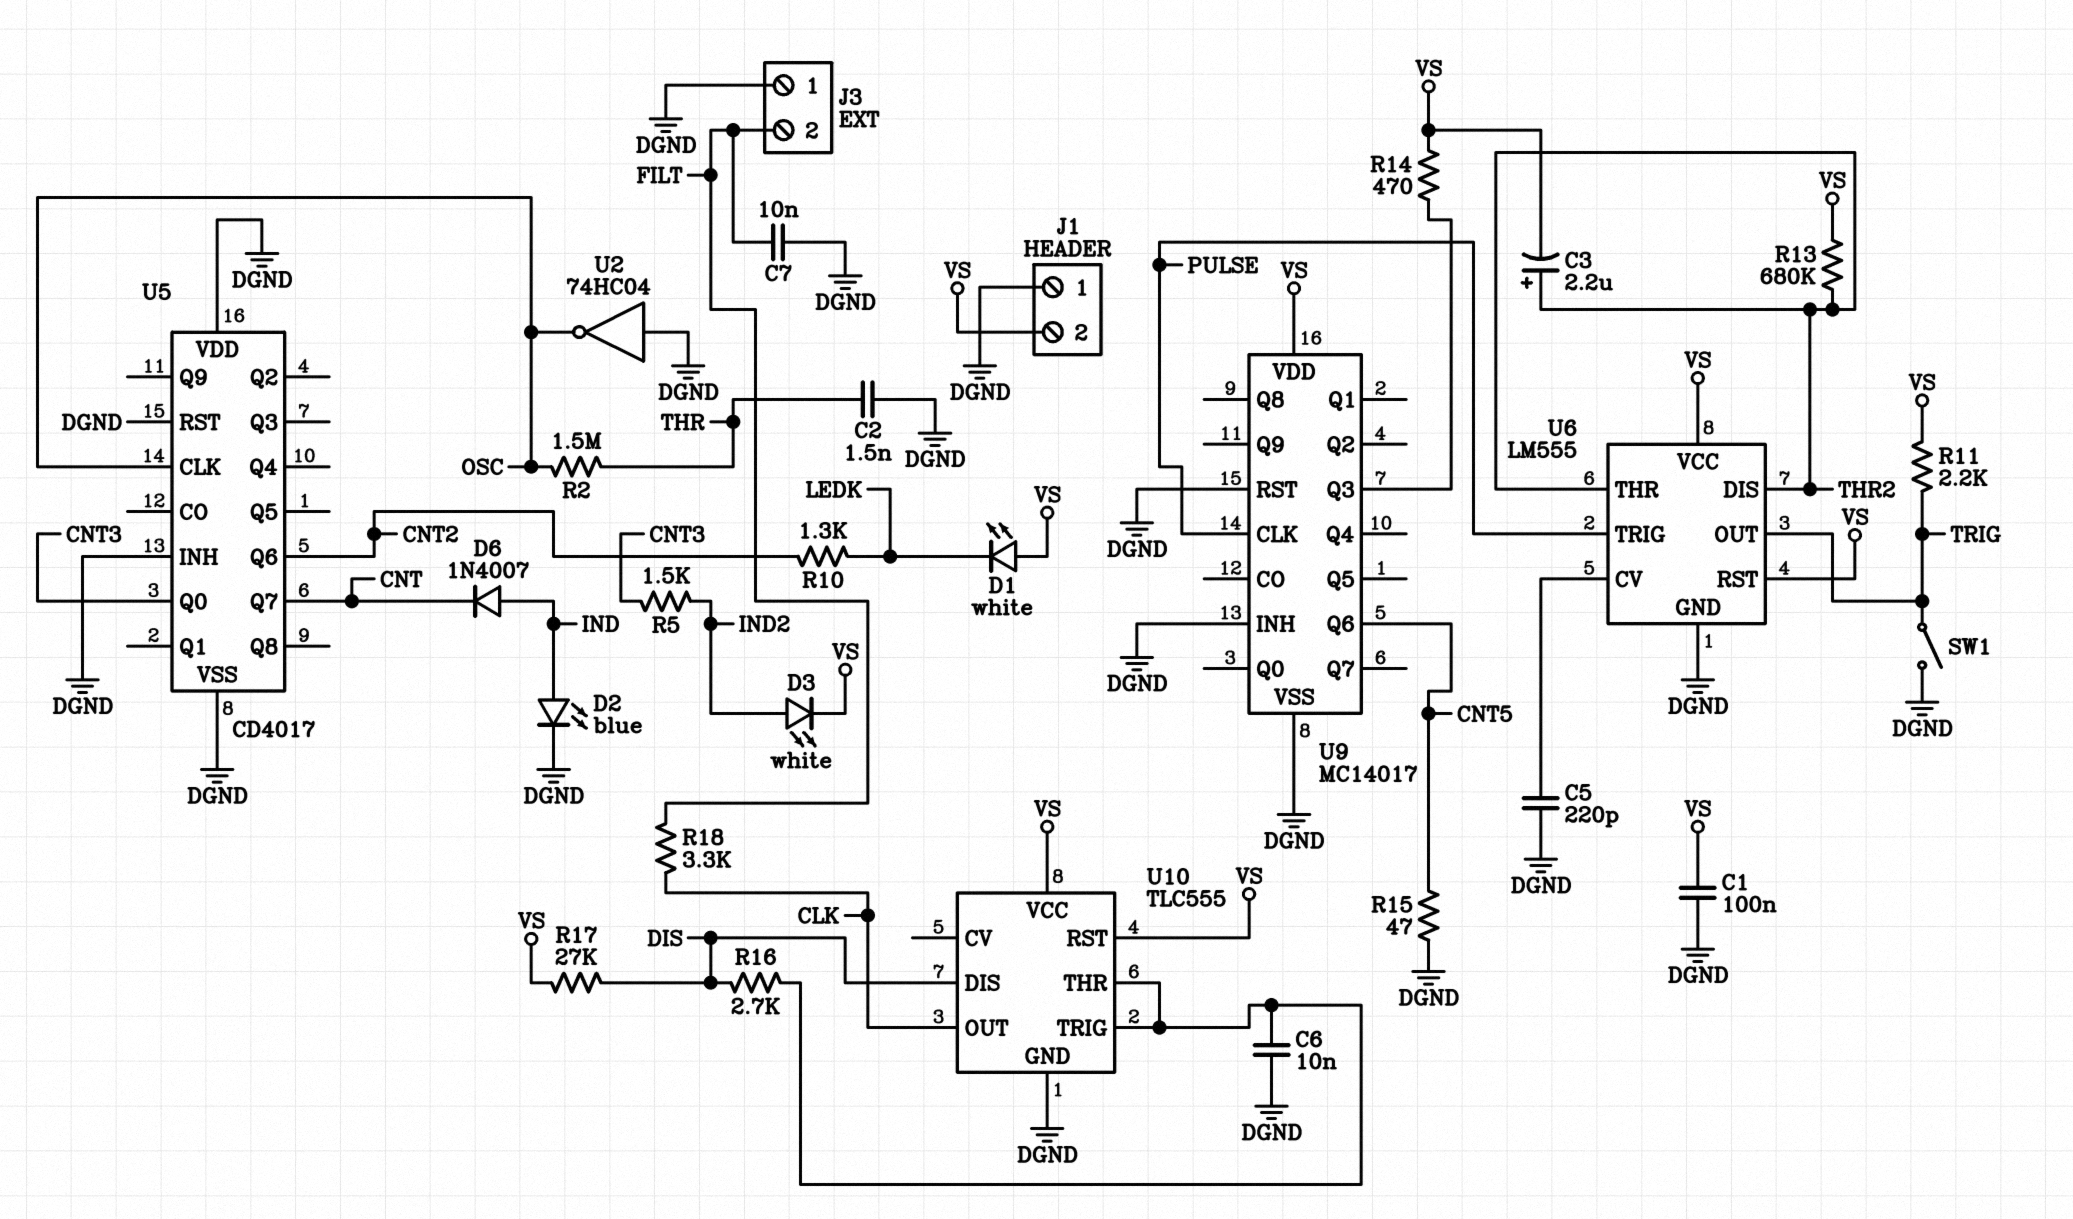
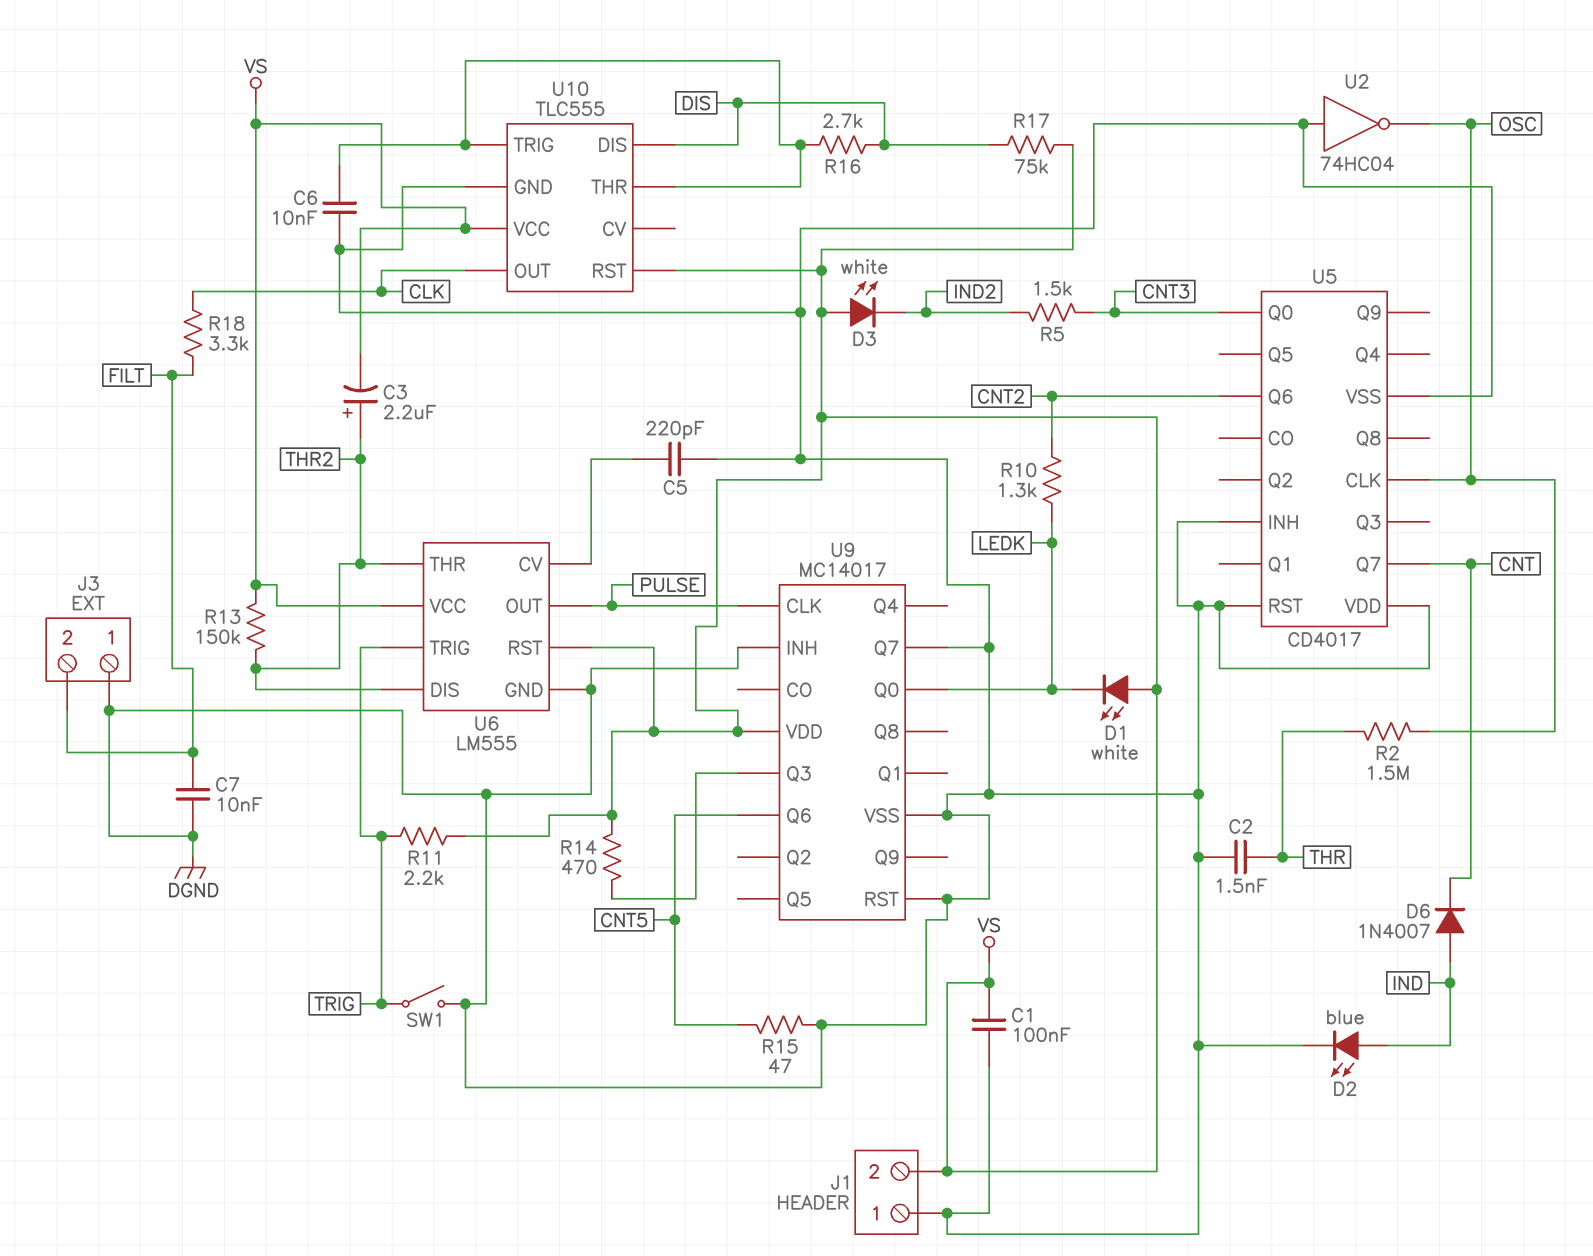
D3: LED white (A IND2, K VS) -> LED white (A VS, K IND2)
R13: 680k (THR2, VS) -> 150k (THR2, VS)
R17: 27k (DIS, VS) -> 75k (DIS, VS)
U6 pin OUT: TRIG -> PULSE
U6 pin TRIG: PULSE -> TRIG
U9 pin Q0: none -> LEDK
U9 pin Q7: none -> DGND

